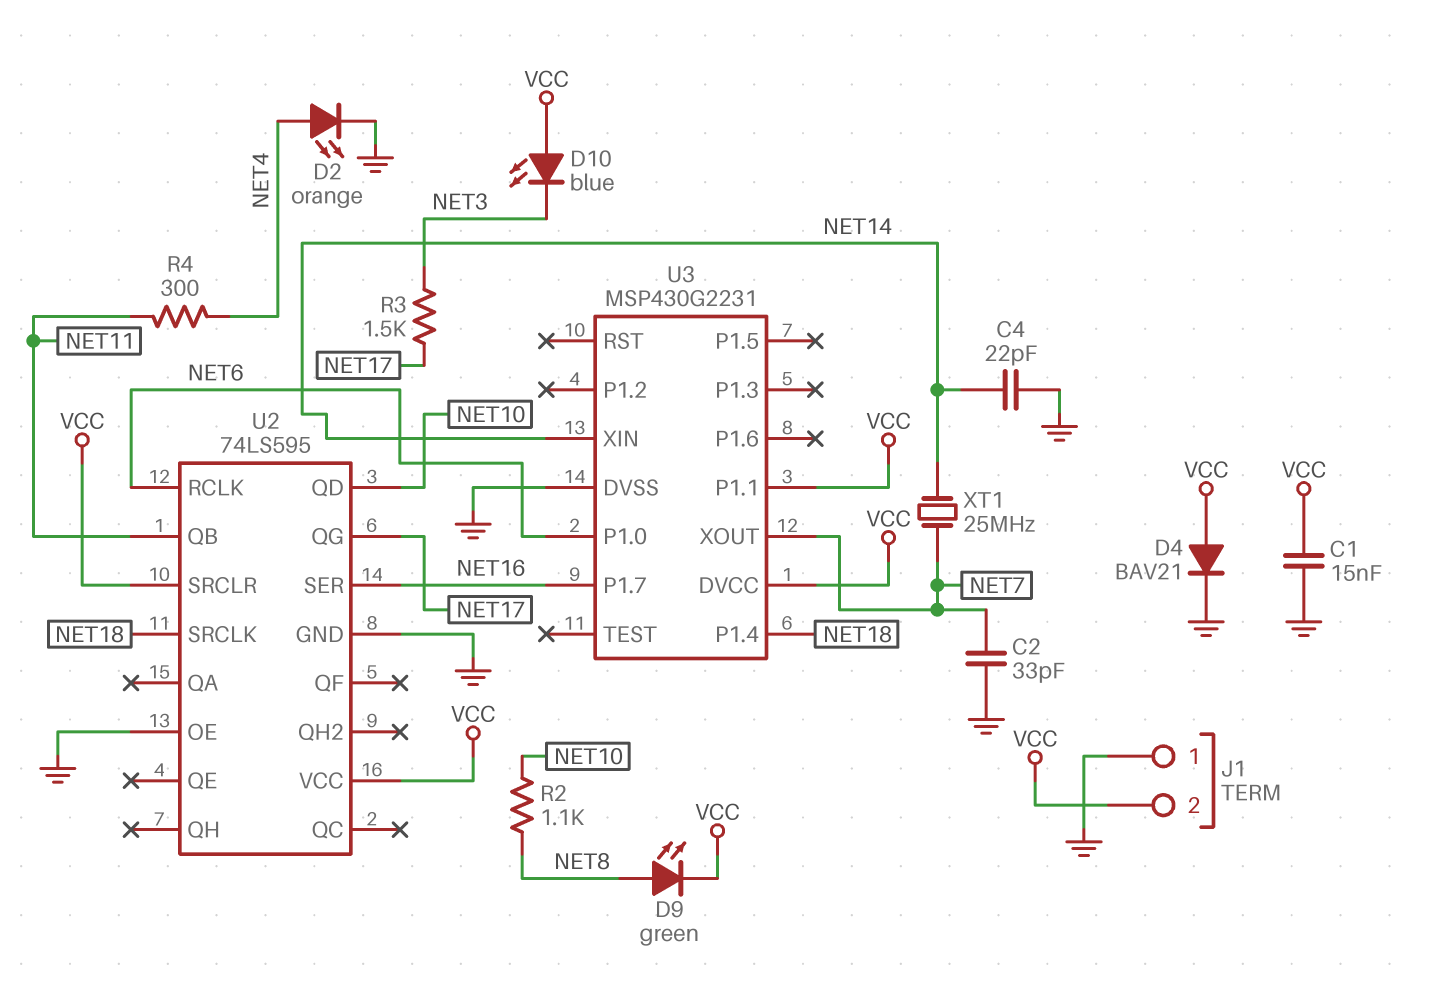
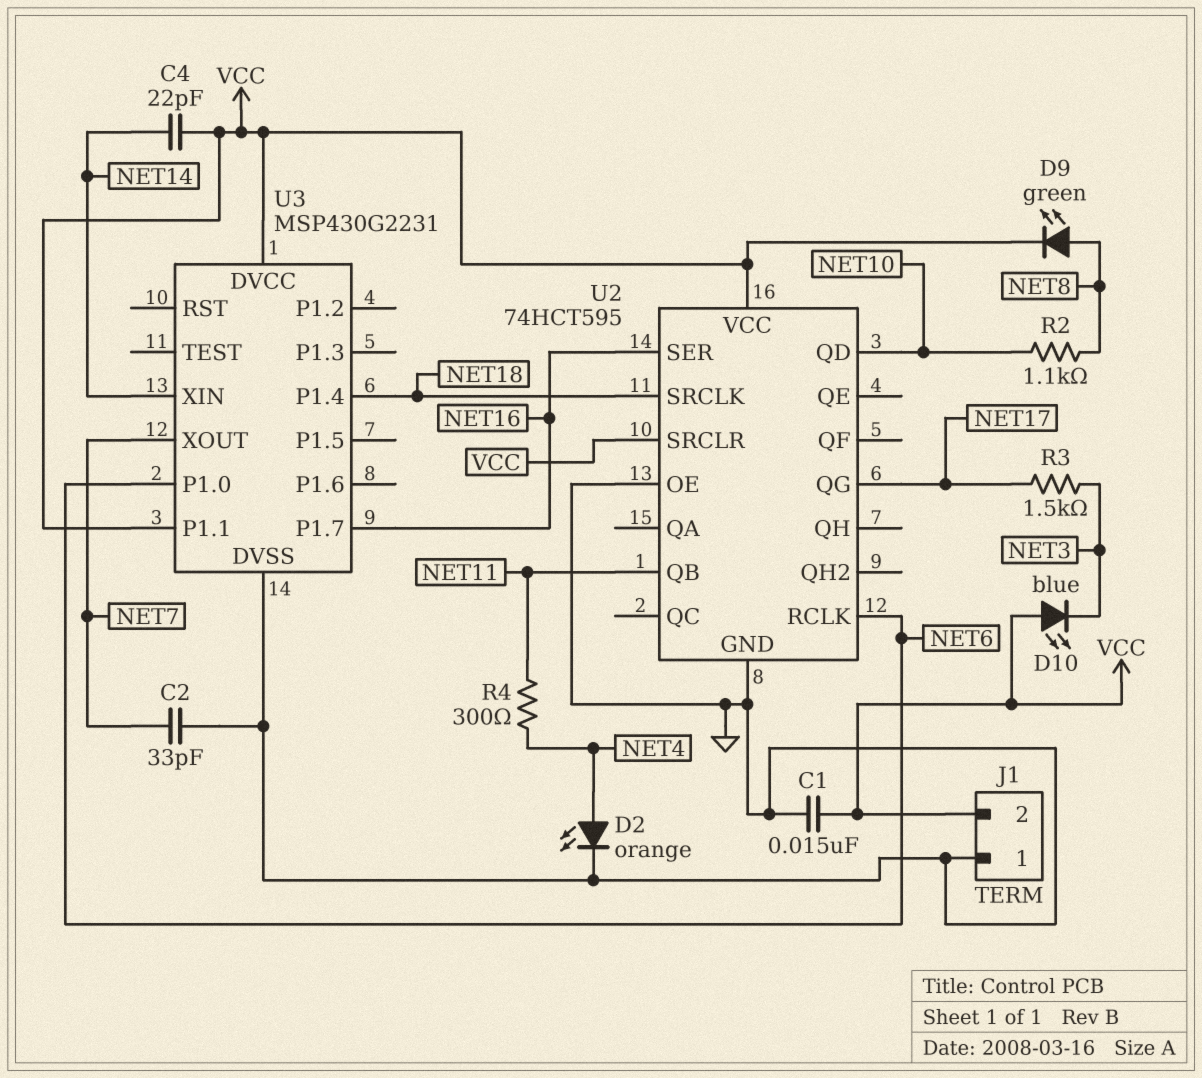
C4: 22pF (GND, NET14) -> 22pF (NET14, VCC)
D4: diode BAV21 (A VCC, K GND) -> none
U2: 74LS595 -> 74HCT595
XT1: 25MHz (NET7, NET14) -> none

